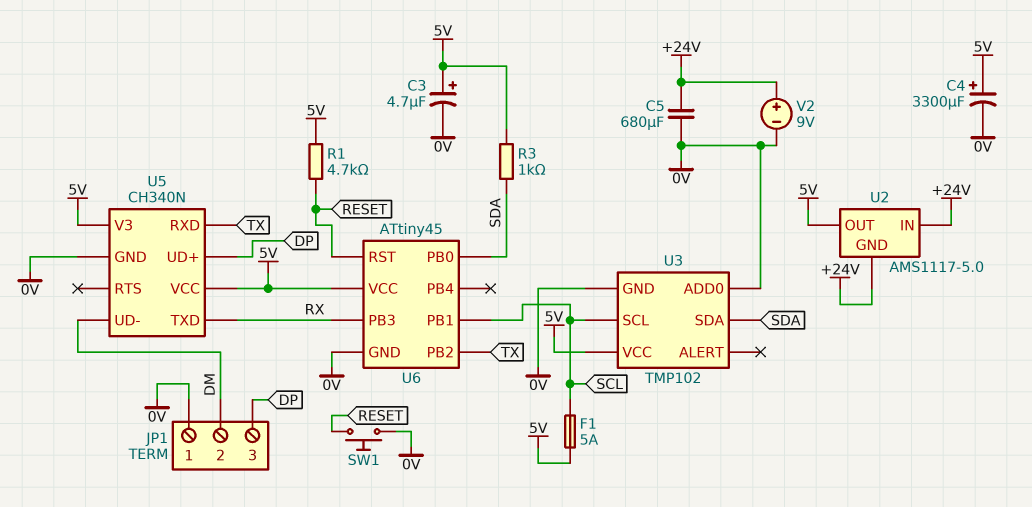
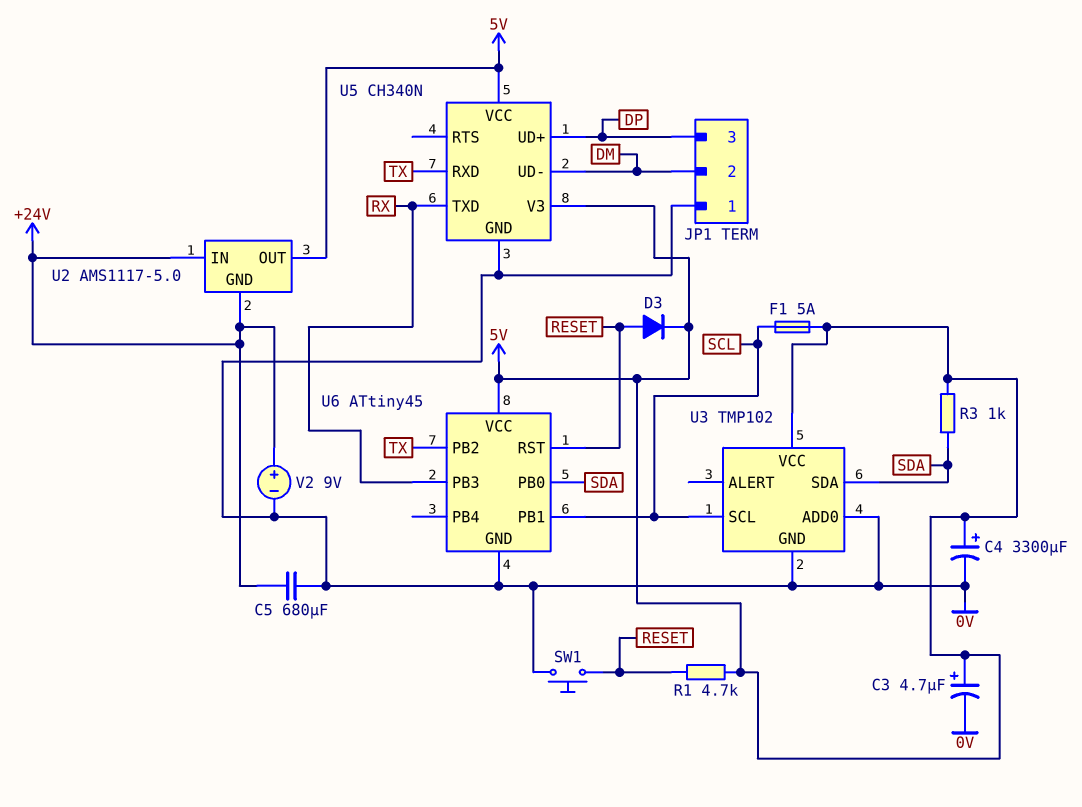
D3: none -> diode (A RESET, K 5V)

